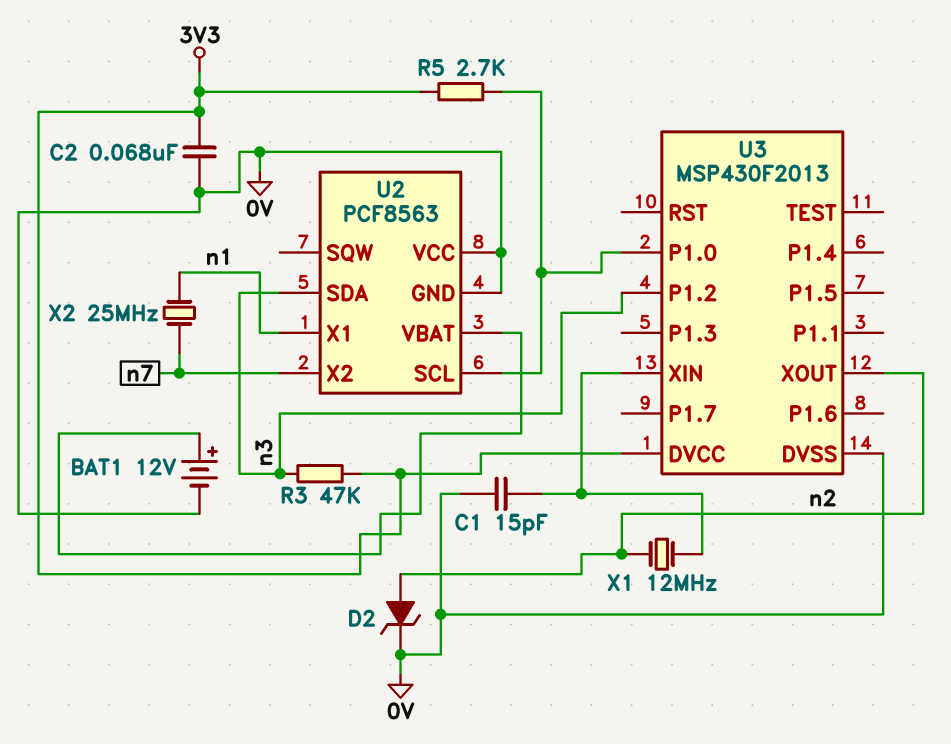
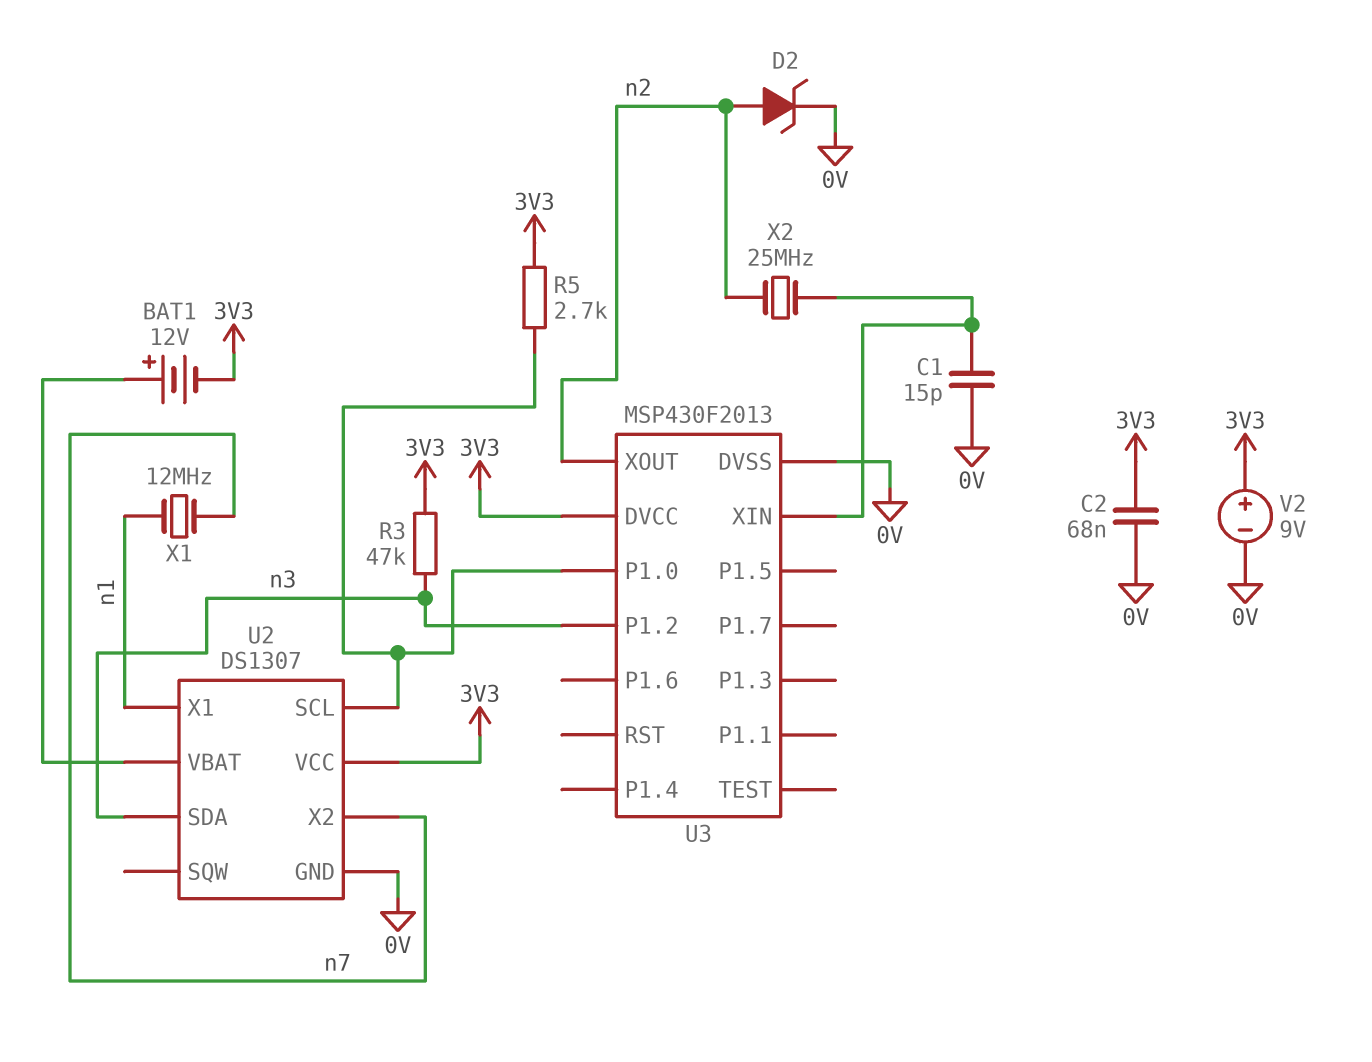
BAT1: 12V (plus U2/VBAT, minus 0V) -> 12V (plus U2/VBAT, minus 3V3)
U2: PCF8563 -> DS1307
U2 pin VCC: 0V -> 3V3
V2: none -> 9V (plus 3V3, minus 0V)
X1: 12MHz (U3/XIN, n2) -> 12MHz (n1, n7)
X2: 25MHz (n1, n7) -> 25MHz (U3/XIN, n2)

